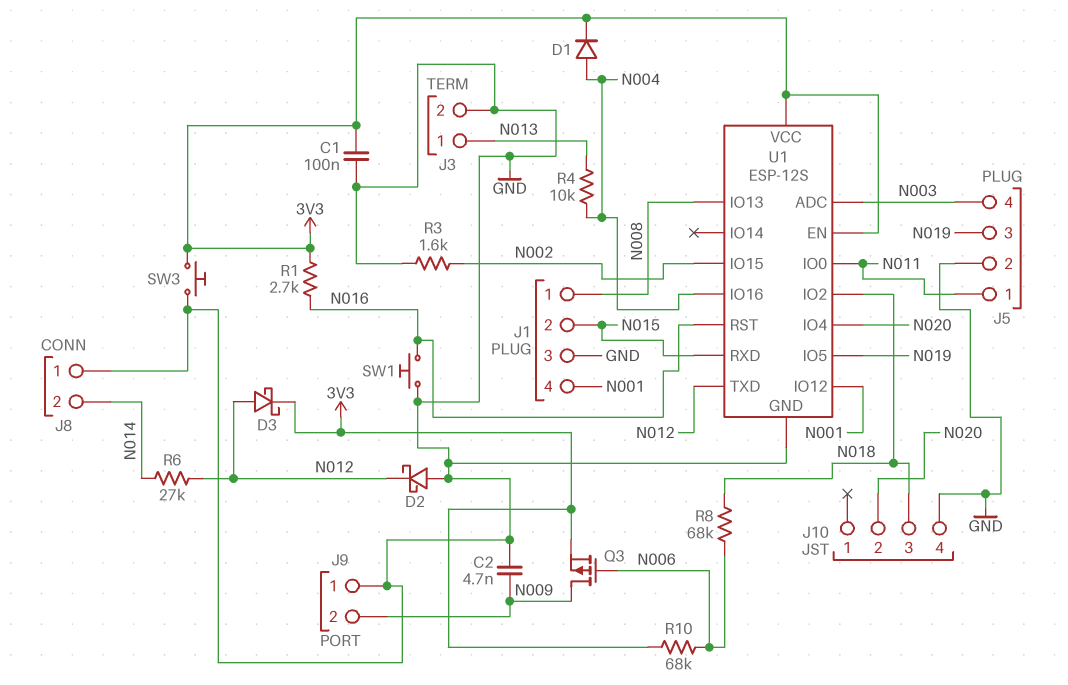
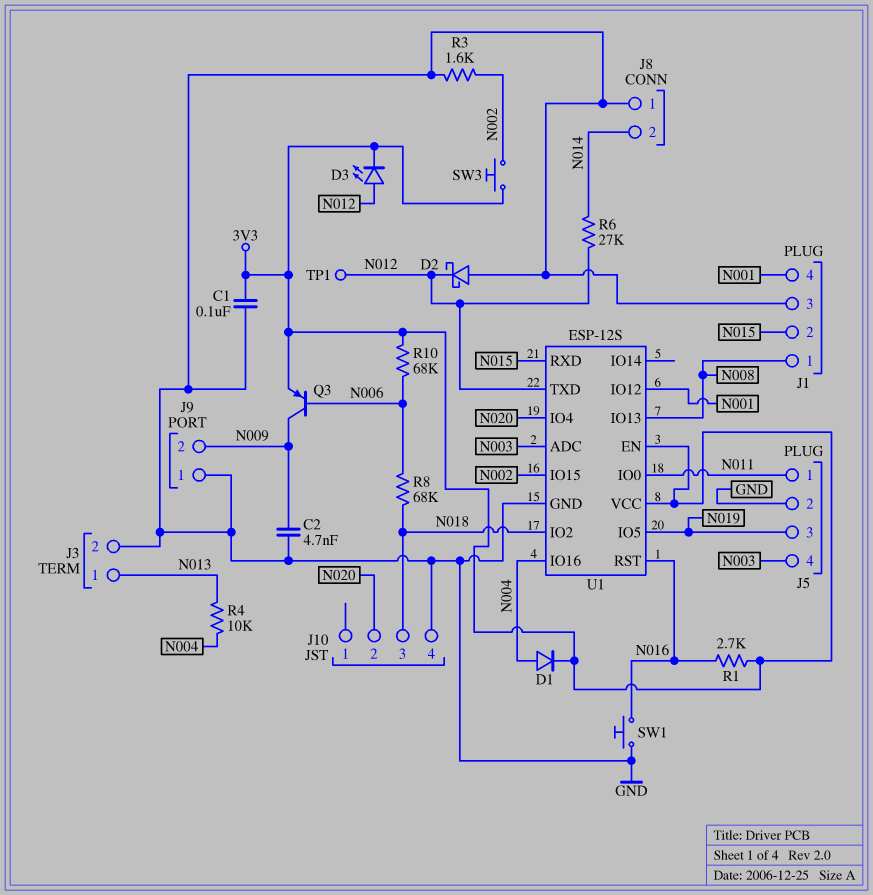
D3: schottky (A N012, K 3V3) -> LED (A N012, K 3V3)
Q3: PMOS (G N006, D N009, S 3V3) -> PNP (B N006, C N009, E 3V3)
SW3: button (3V3, GND) -> button (3V3, N002)
TP1: none -> test point (N012)

